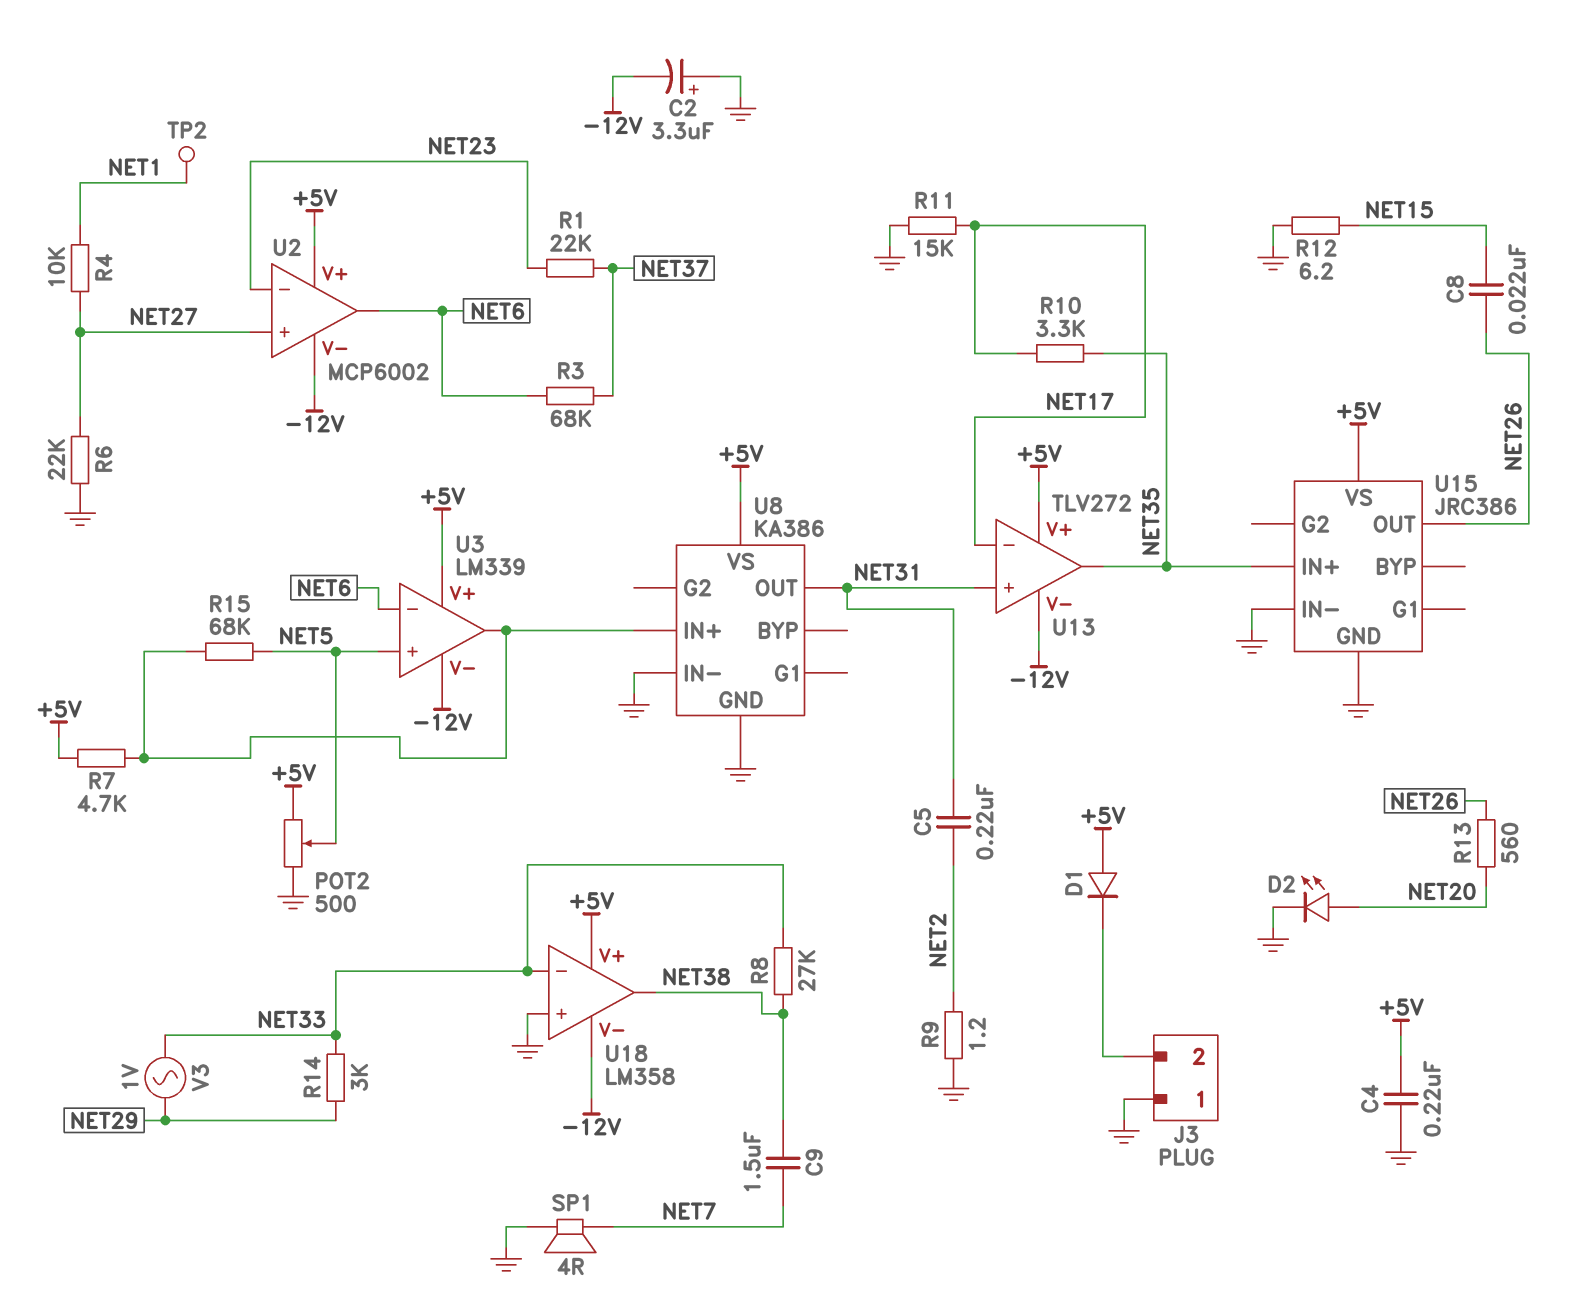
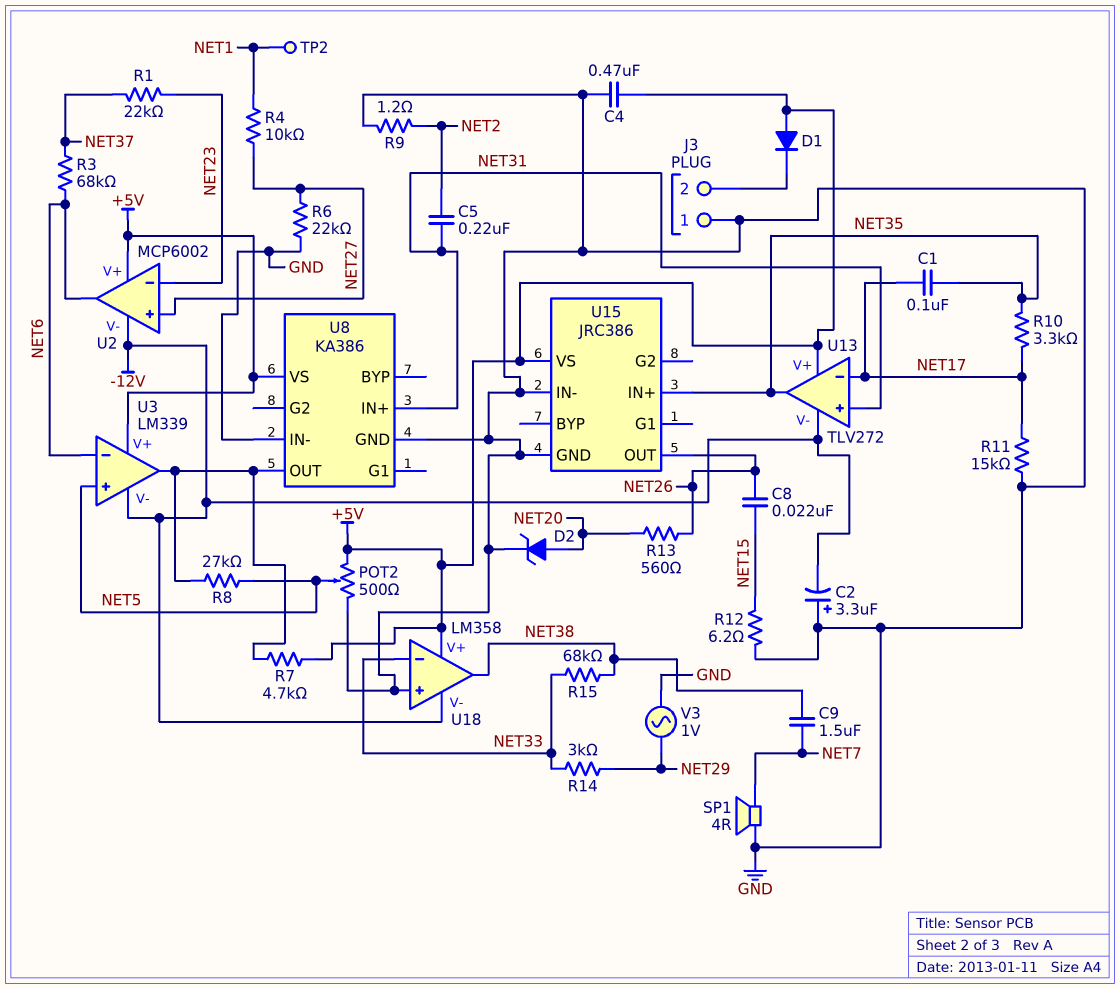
C1: none -> 100nF (NET17, NET35)
C4: 220nF (+5V, GND) -> 470nF (+5V, GND)
D2: LED (A NET20, K GND) -> zener (A NET20, K GND)
R8: 27k (NET33, NET38) -> 27k (NET5, U3/out)
R15: 68k (NET5, U3/out) -> 68k (NET33, NET38)
U8 pin IN+: U3/out -> NET31
U8 pin OUT: NET31 -> U3/out
V3: AC 1V (NET29, NET33) -> AC 1V (GND, NET29)

